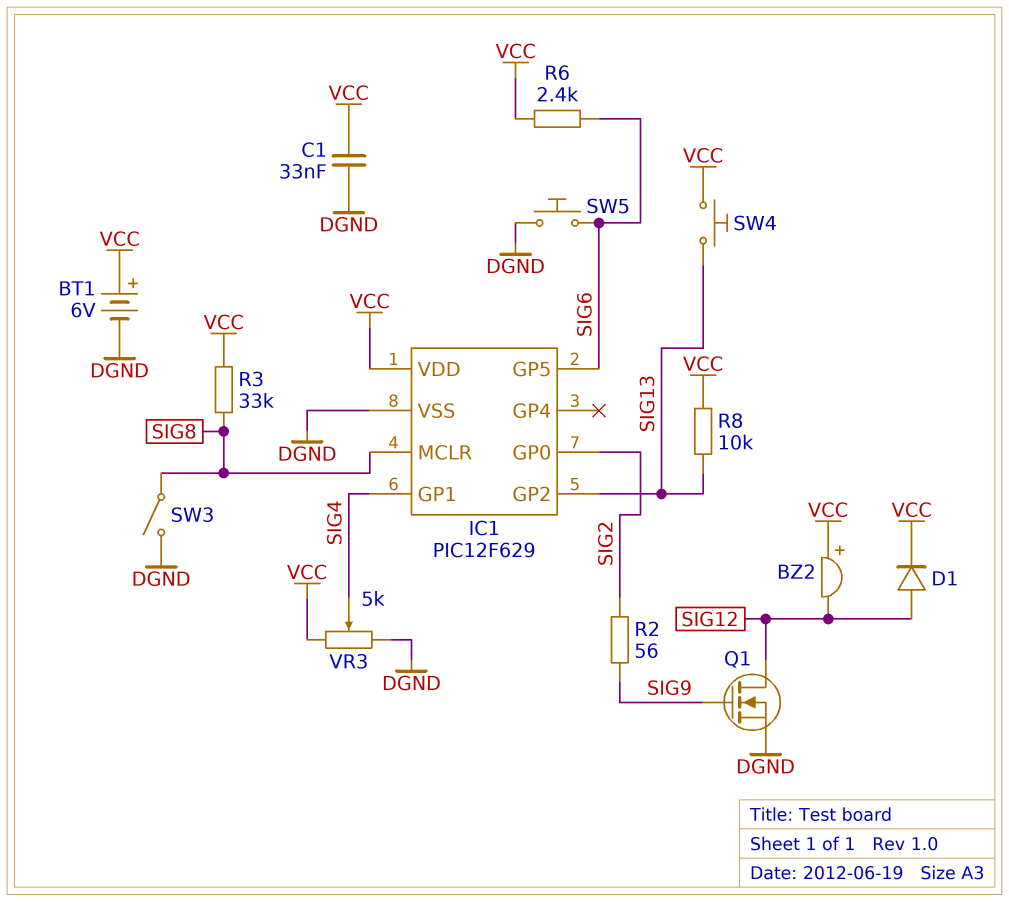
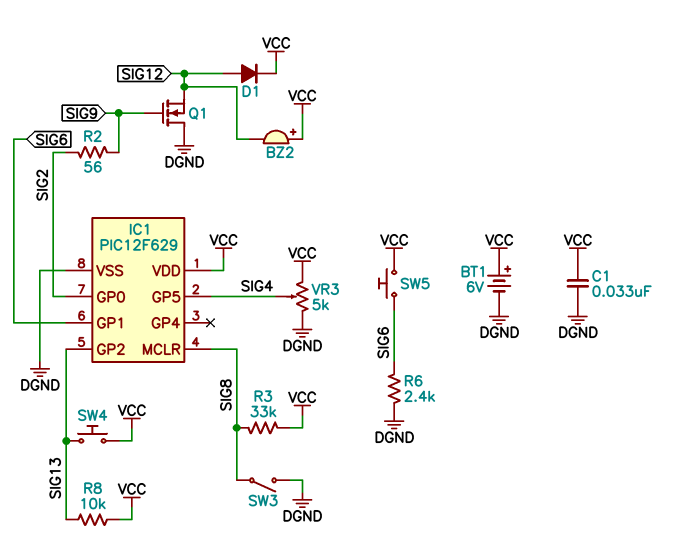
IC1 pin GP1: SIG4 -> SIG6
IC1 pin GP5: SIG6 -> SIG4
Q1: NMOS (G SIG9, D SIG12, S DGND) -> NMOS (G SIG9, D DGND, S SIG12)
R6: 2.4k (SIG6, VCC) -> 2.4k (DGND, SIG6)
SW5: button (DGND, SIG6) -> button (SIG6, VCC)

